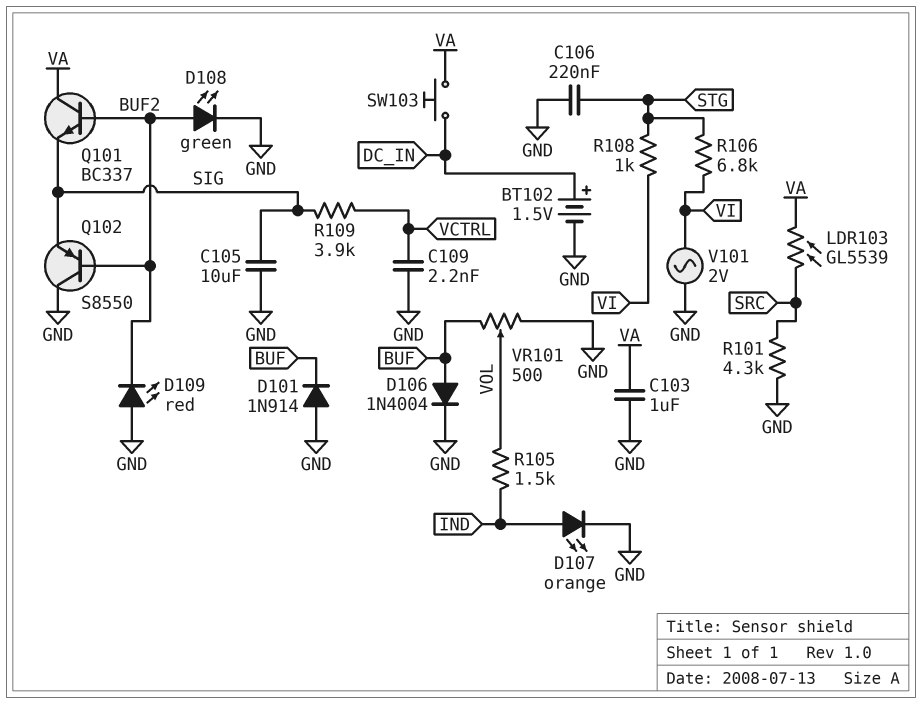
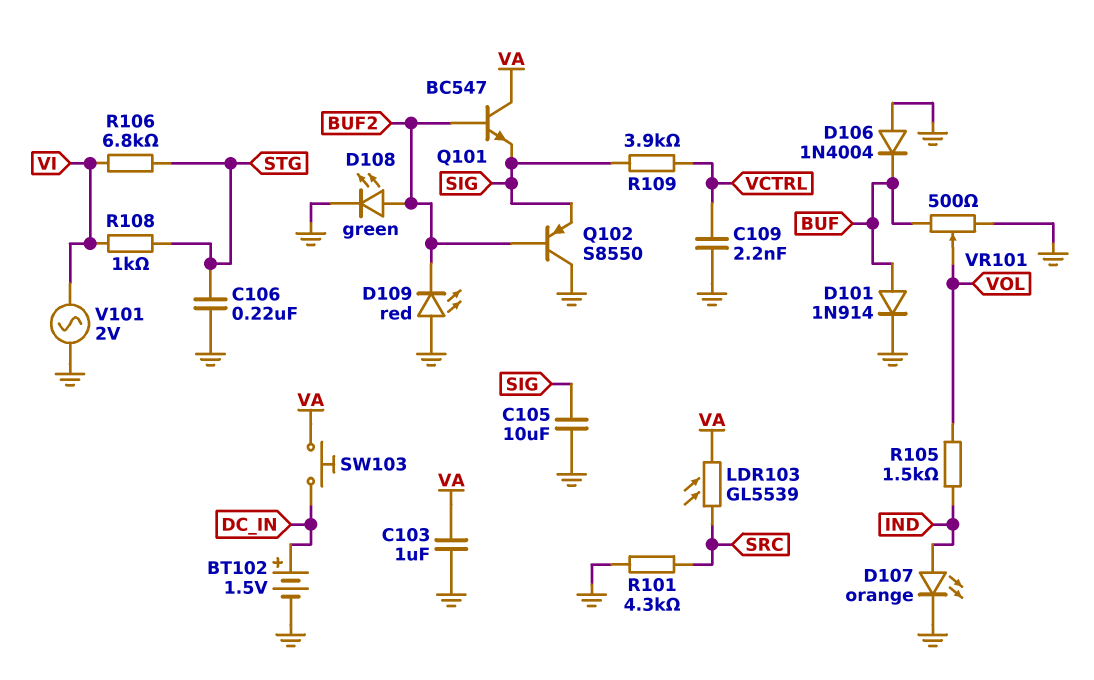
D101: diode 1N914 (A GND, K BUF) -> diode 1N914 (A BUF, K GND)
D106: diode 1N4004 (A BUF, K GND) -> diode 1N4004 (A GND, K BUF)
Q101: NPN BC337 (B BUF2, C VA, E SIG) -> NPN BC547 (B BUF2, C VA, E SIG)

